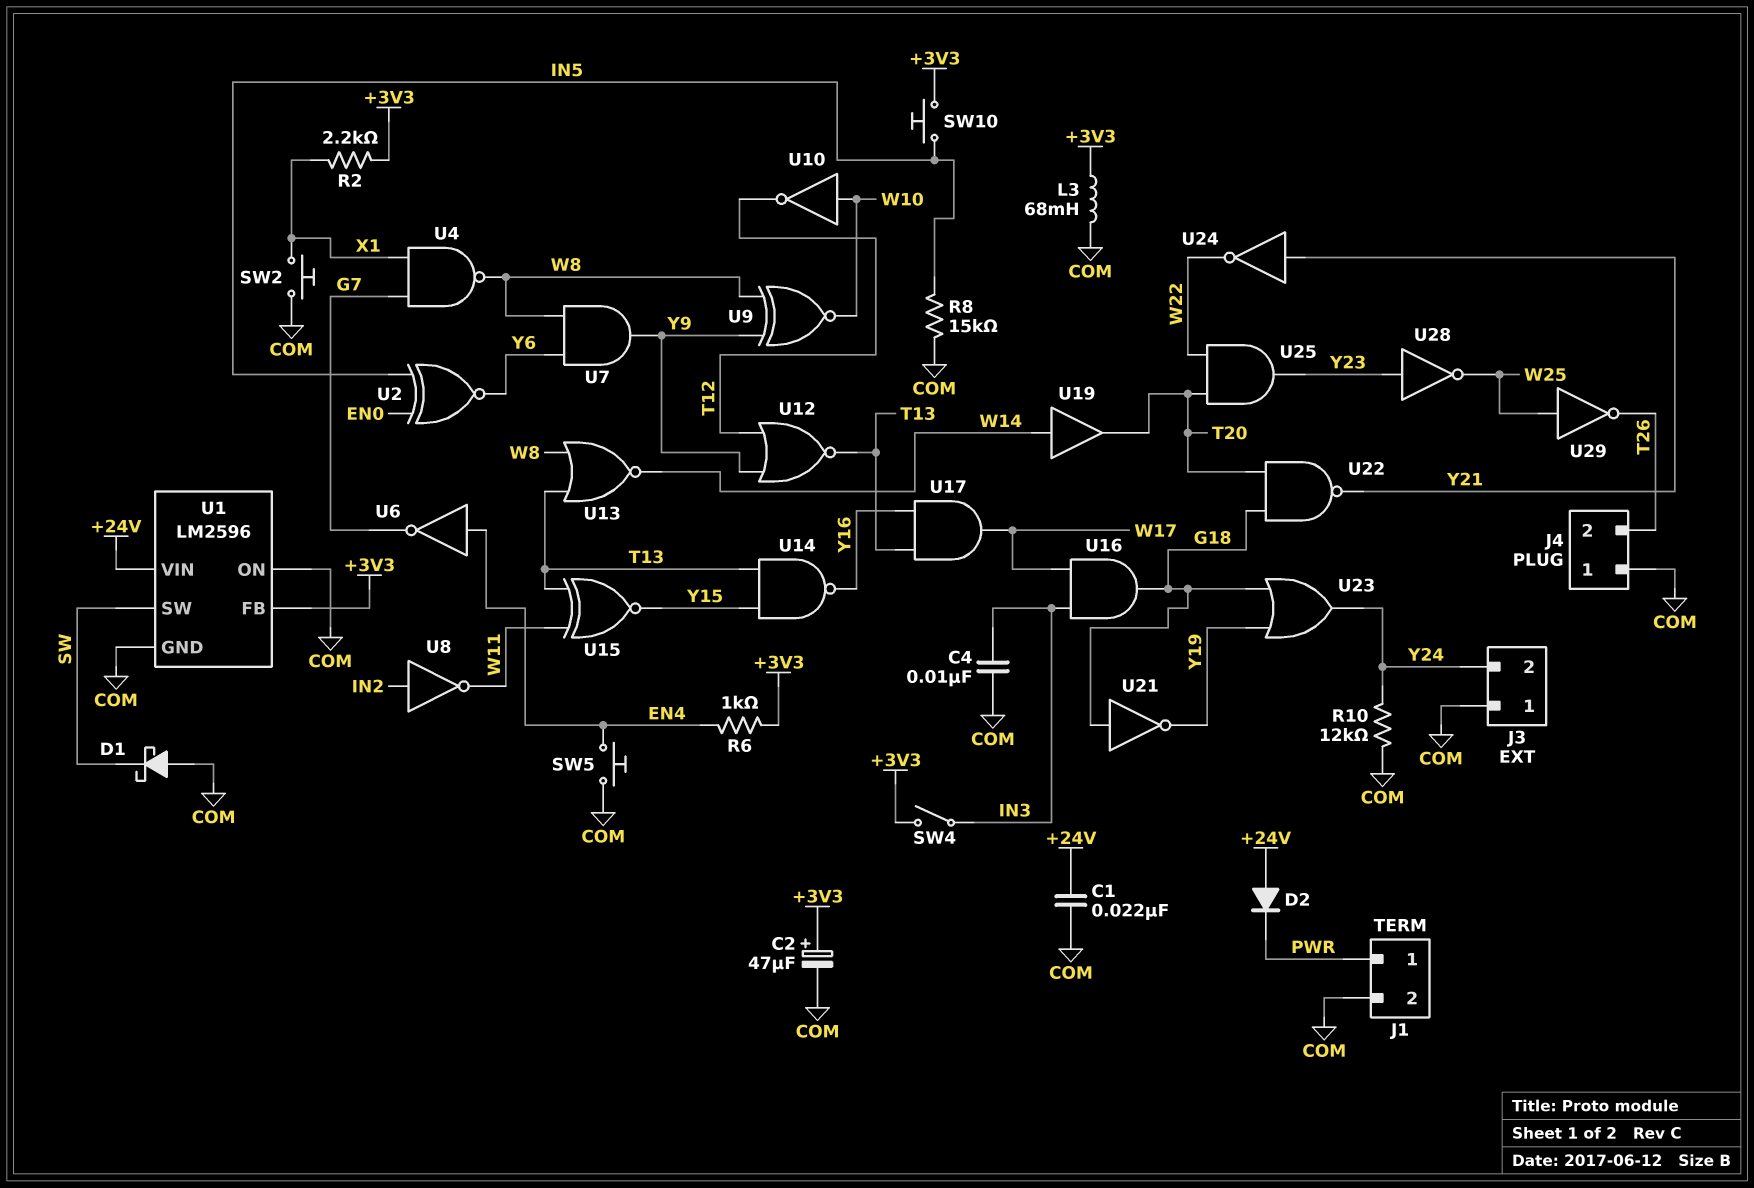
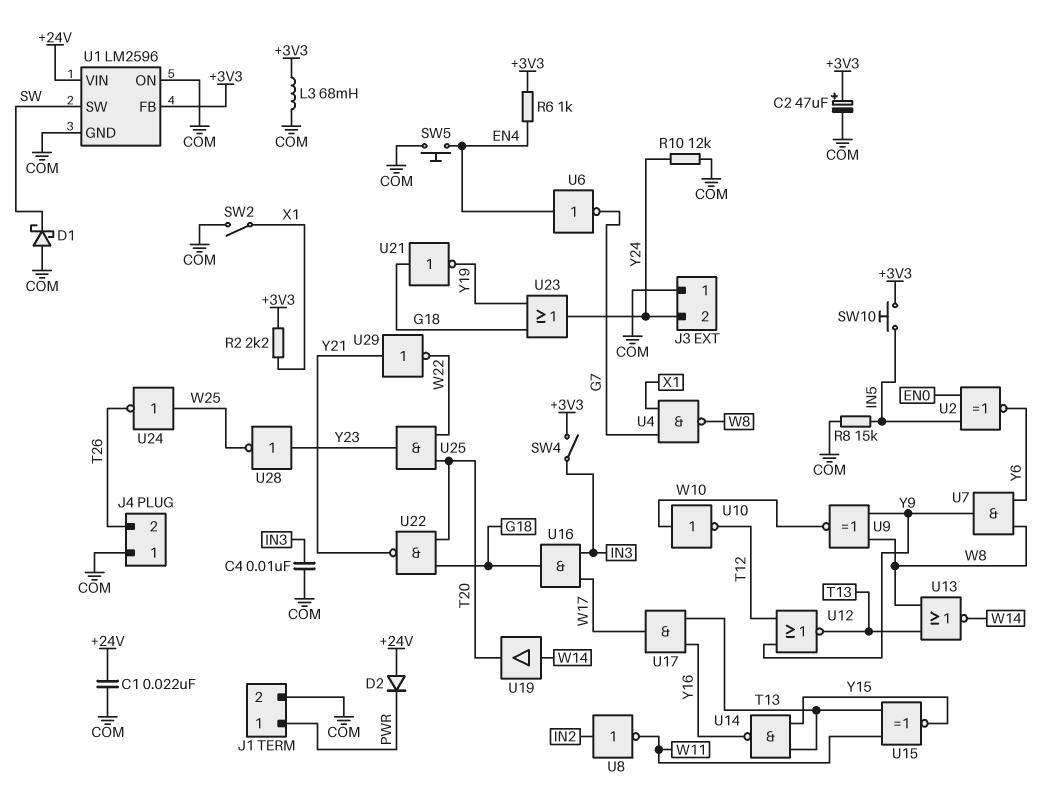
SW2: button (COM, X1) -> switch (COM, X1)
U24: NOT (in Y21, out W22) -> NOT (in W25, out T26)
U29: NOT (in W25, out T26) -> NOT (in Y21, out W22)

